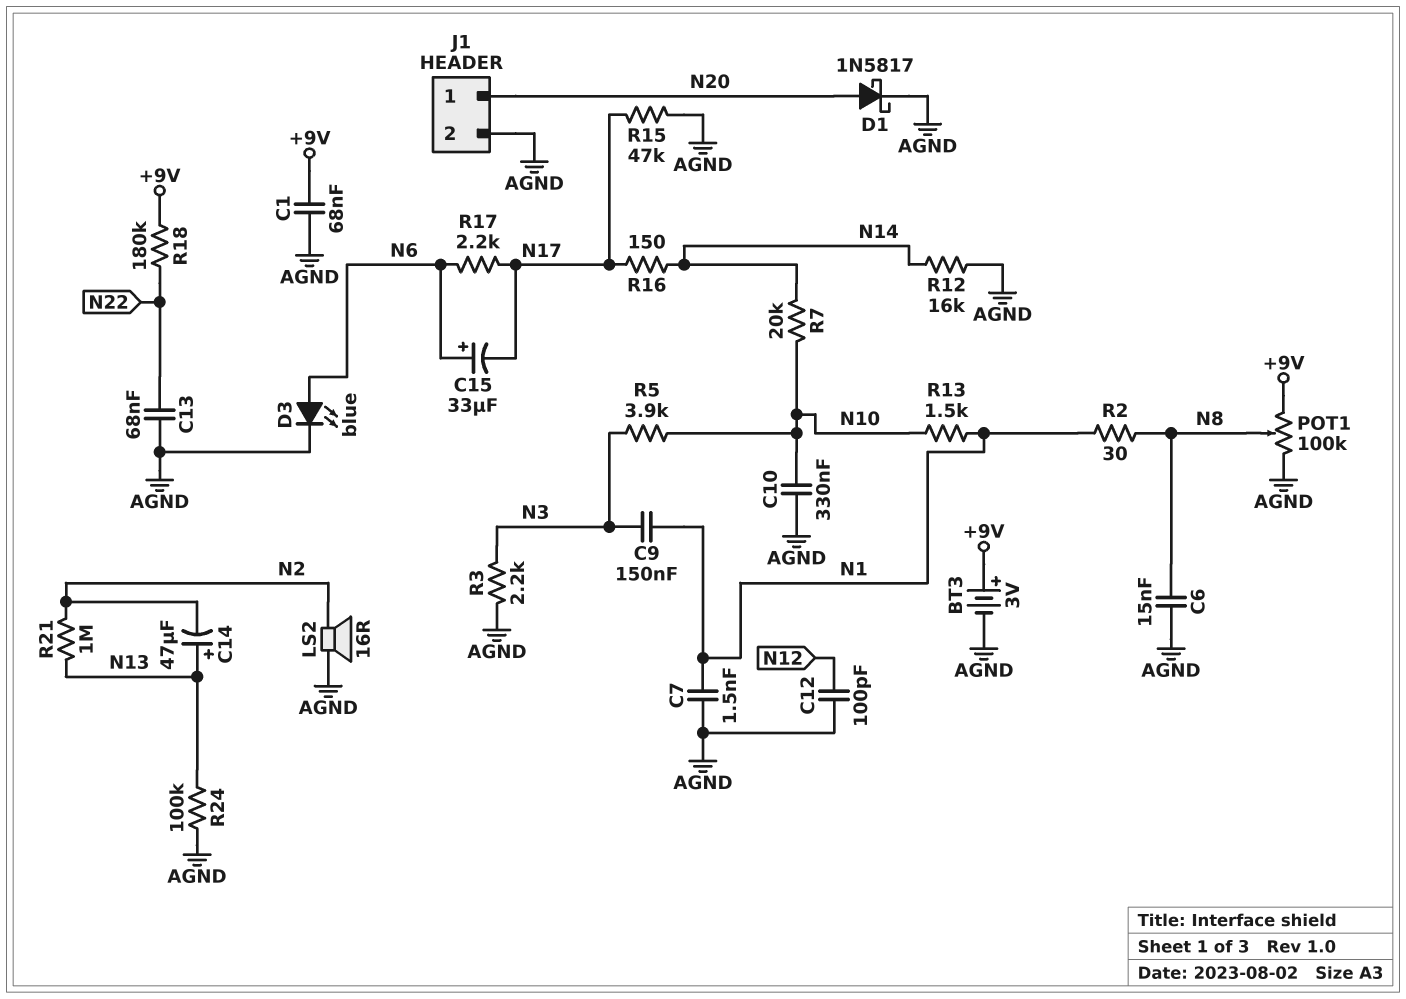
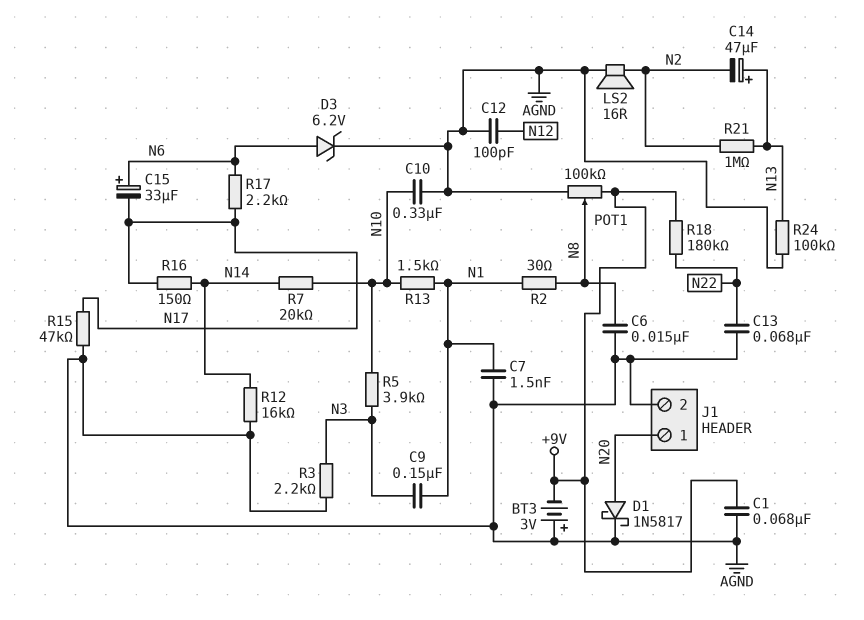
BT3: 3V (plus +9V, minus AGND) -> 3V (plus AGND, minus +9V)
D3: LED blue (A N6, K AGND) -> zener 6.2V (A N6, K AGND)

